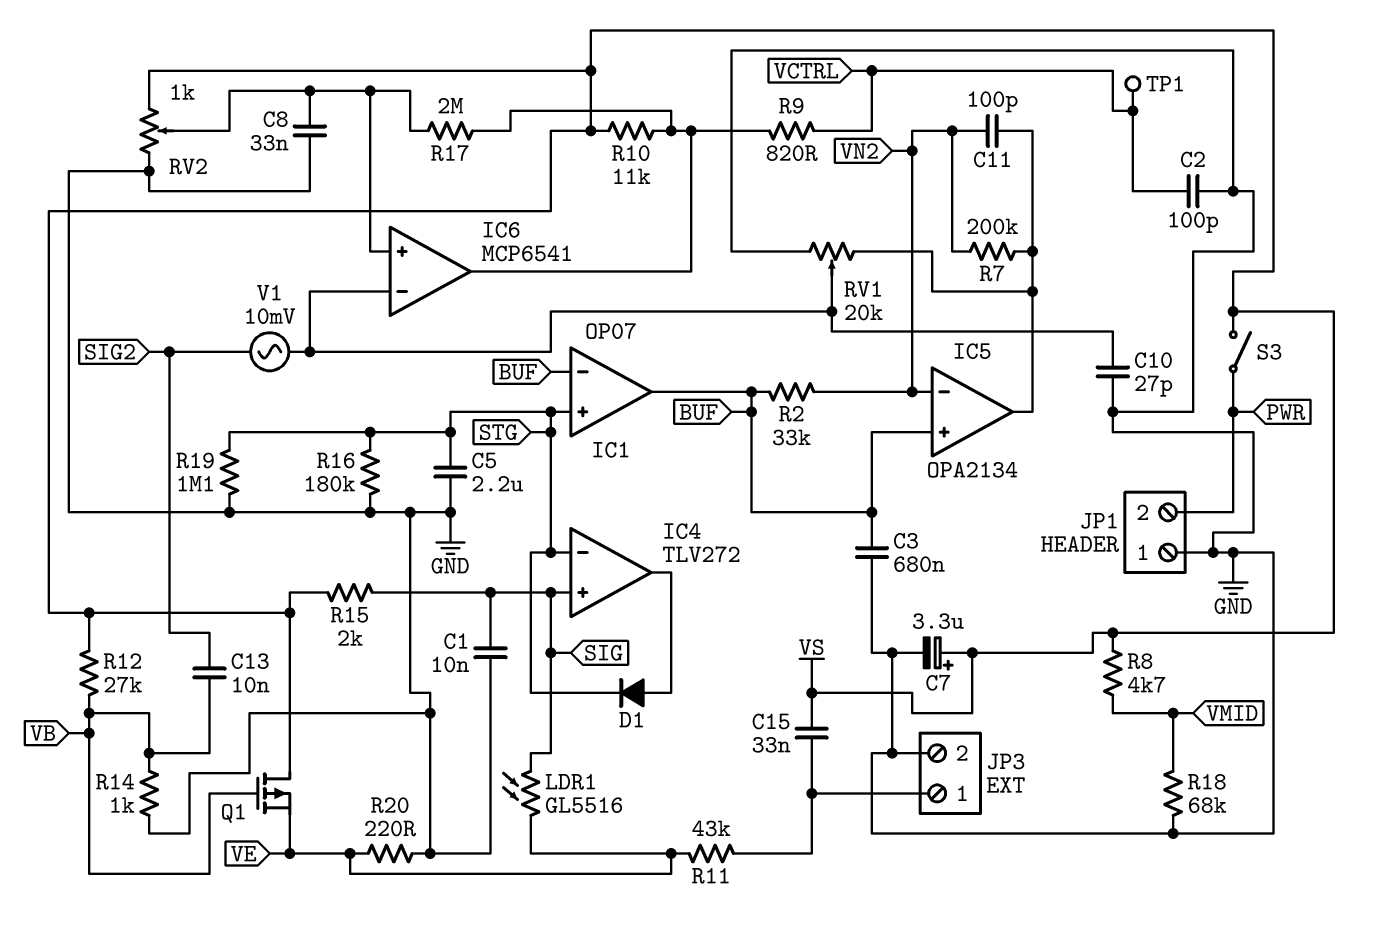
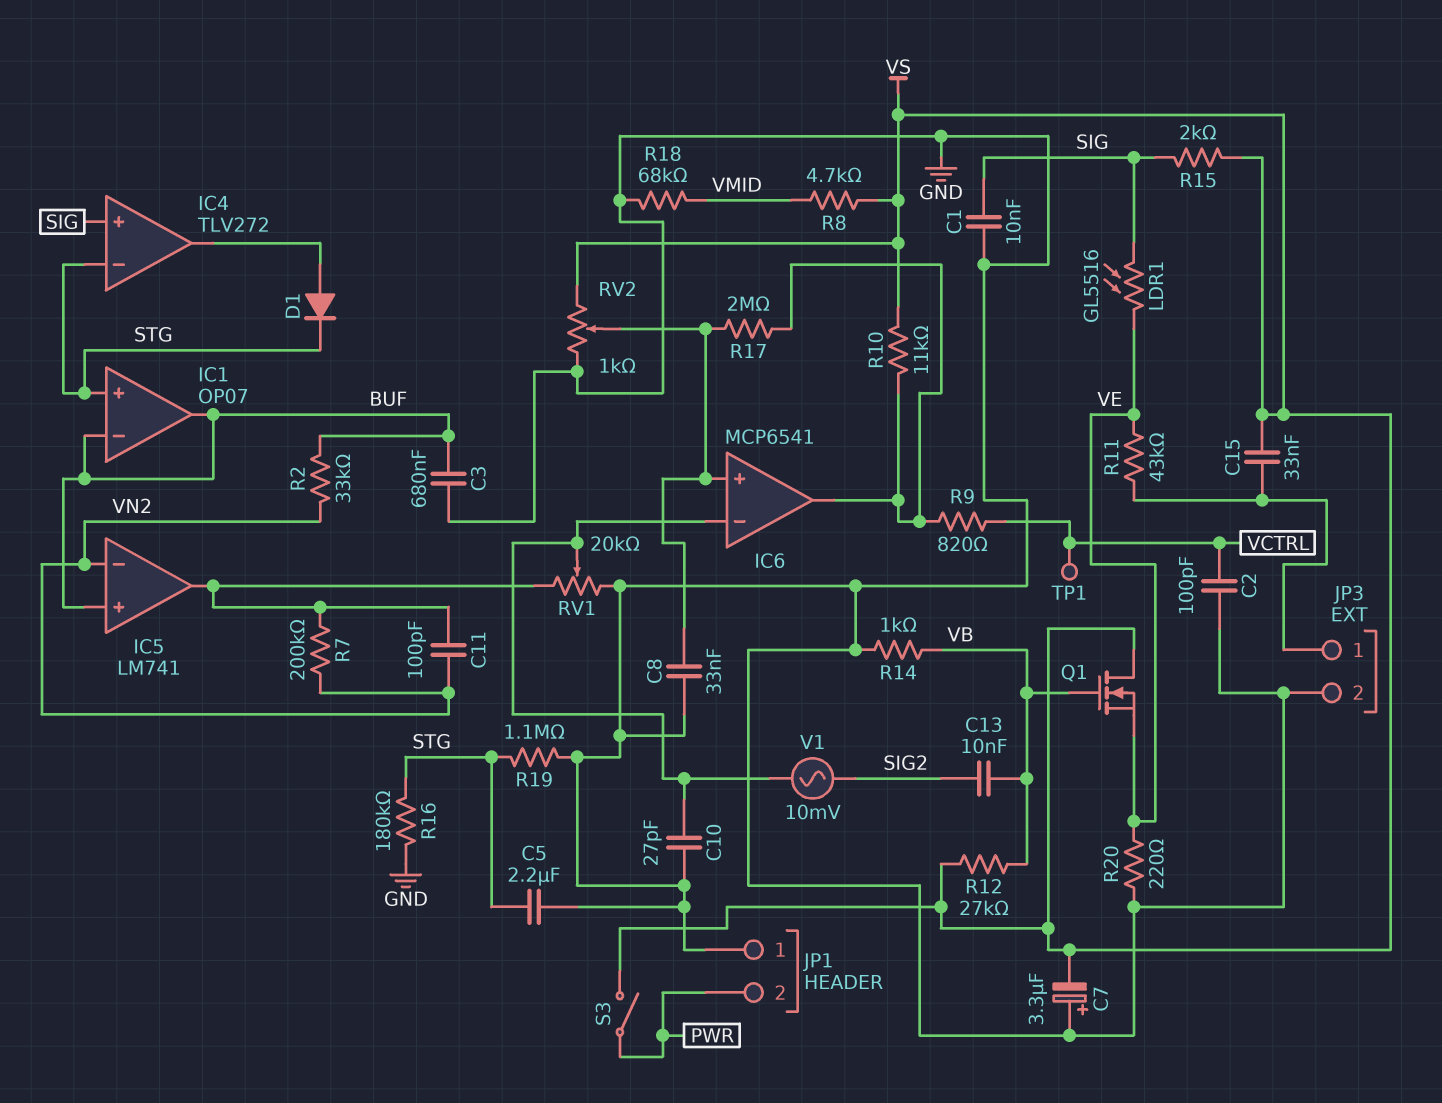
C7: 3.3uF (plus VS, minus GND) -> 3.3uF (plus GND, minus VS)
IC5: OPA2134 -> LM741
Q1: PMOS (G VB, D VS, S VE) -> NMOS (G VB, D VS, S VE)

